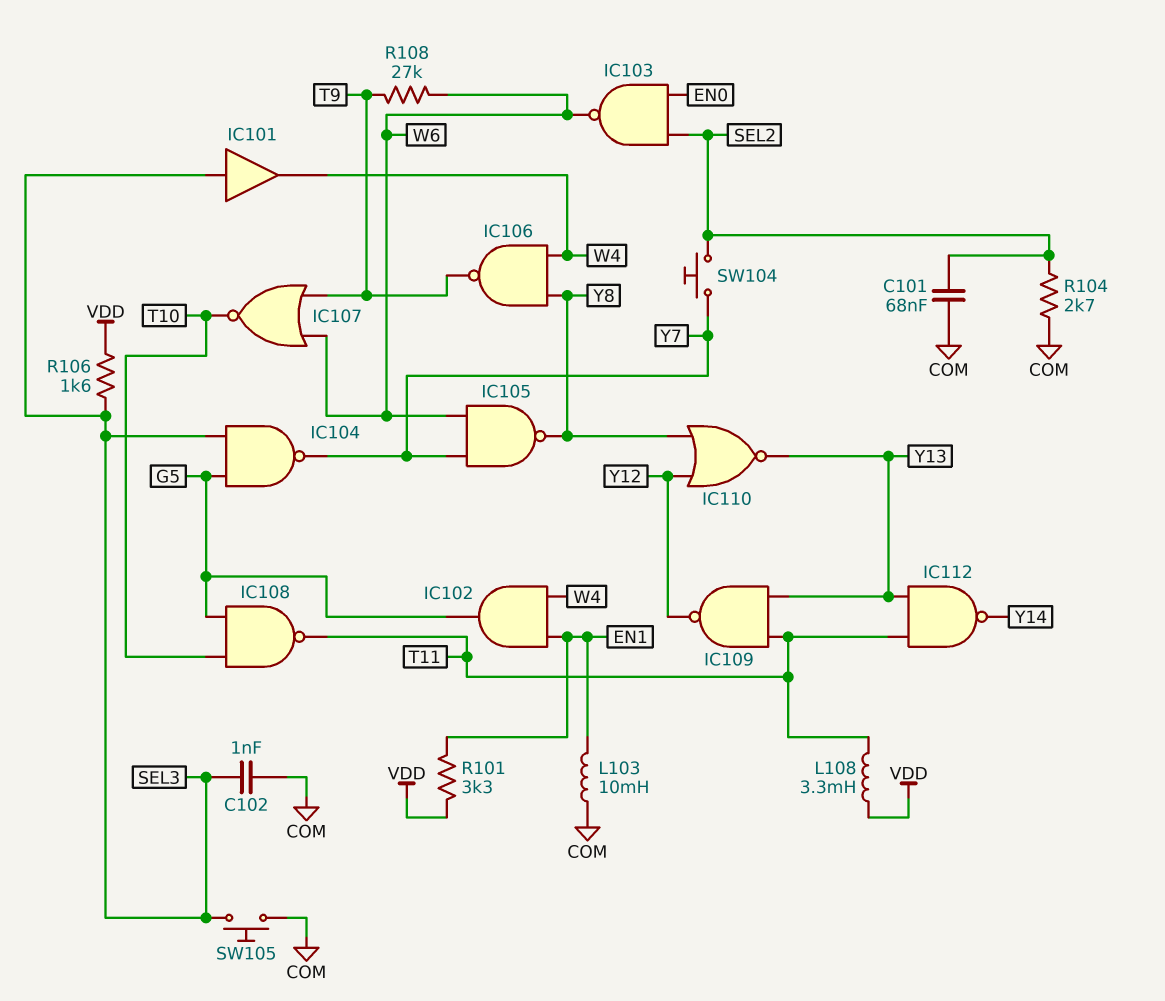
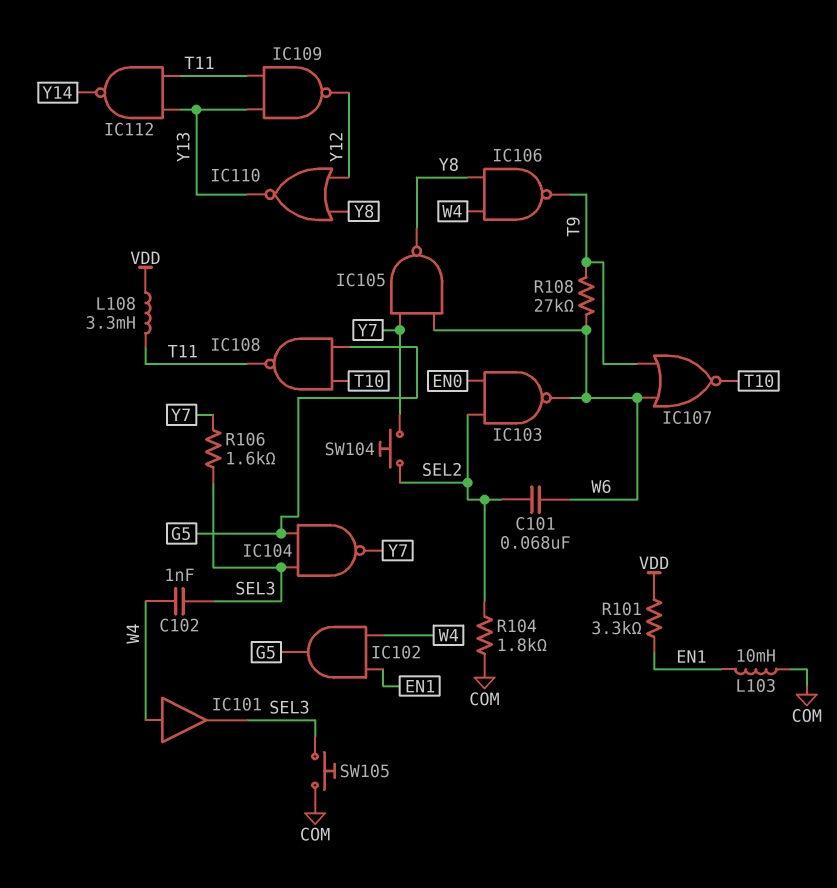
C101: 68nF (COM, SEL2) -> 68nF (SEL2, W6)
C102: 1nF (COM, SEL3) -> 1nF (SEL3, W4)
IC101: buffer (in SEL3, out W4) -> buffer (in W4, out SEL3)
R104: 2.7k (COM, SEL2) -> 1.8k (COM, SEL2)
R106: 1.6k (SEL3, VDD) -> 1.6k (SEL3, Y7)

